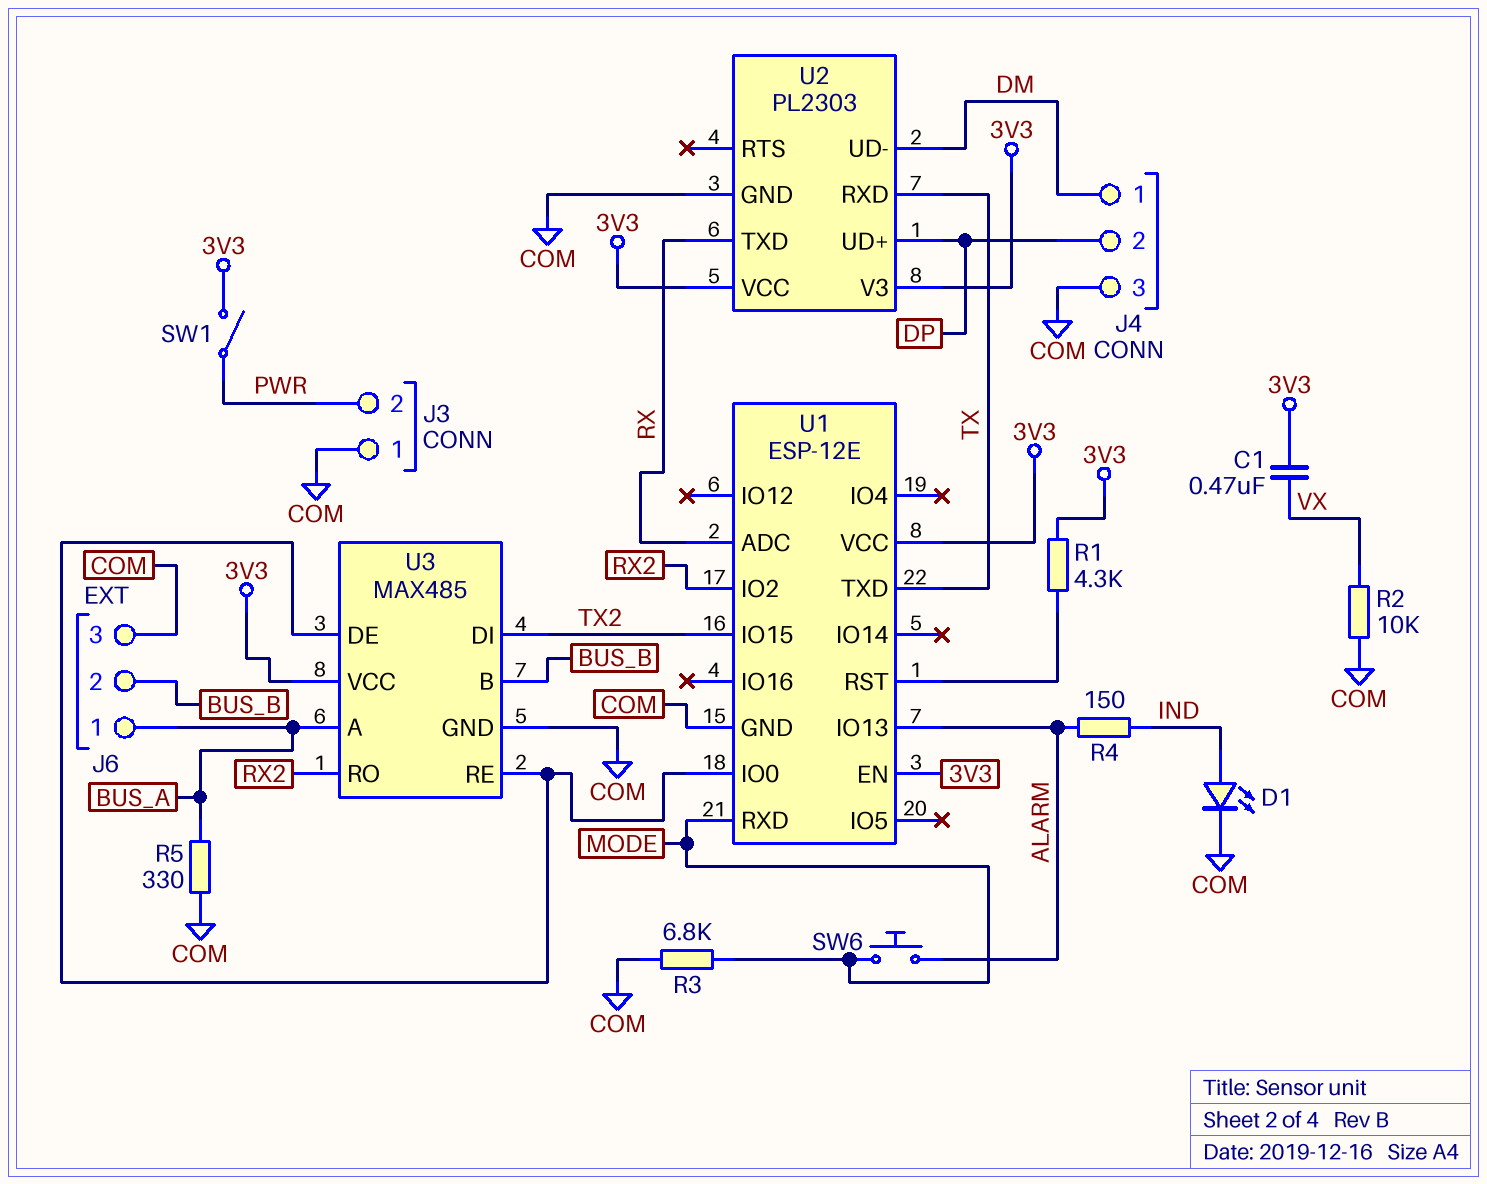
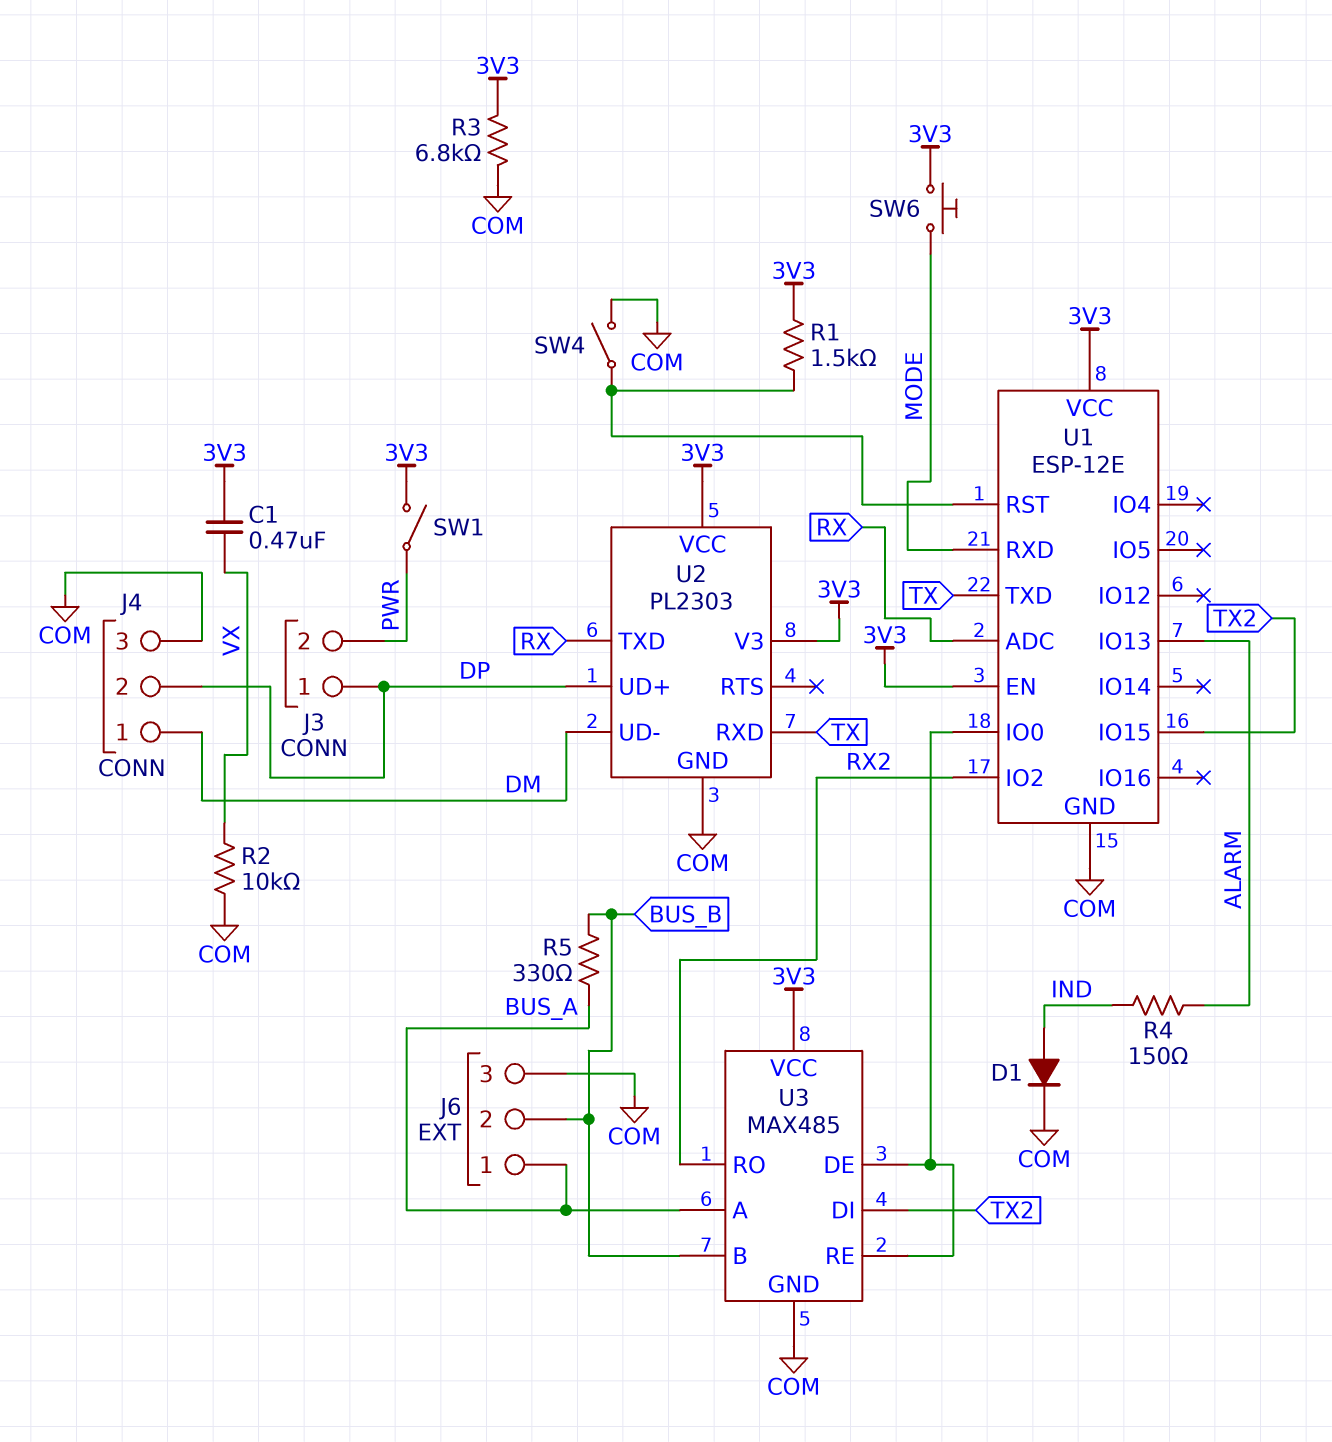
D1: LED (A IND, K COM) -> diode (A IND, K COM)
J3 pin 1: COM -> DP
R1: 4.3k (3V3, U1/RST) -> 1.5k (3V3, U1/RST)
R3: 6.8k (COM, MODE) -> 6.8k (3V3, COM)
R5: 330 (BUS_A, COM) -> 330 (BUS_A, BUS_B)
SW4: none -> switch (COM, U1/RST)
SW6: button (ALARM, MODE) -> button (3V3, MODE)

